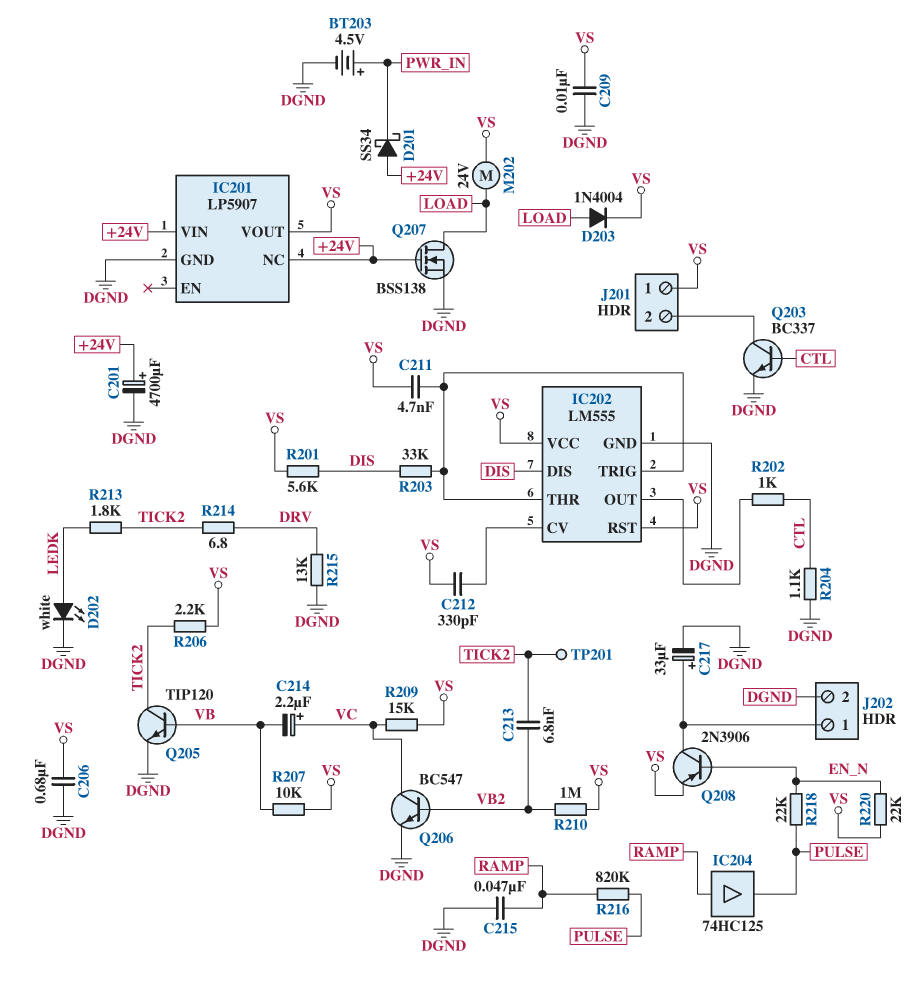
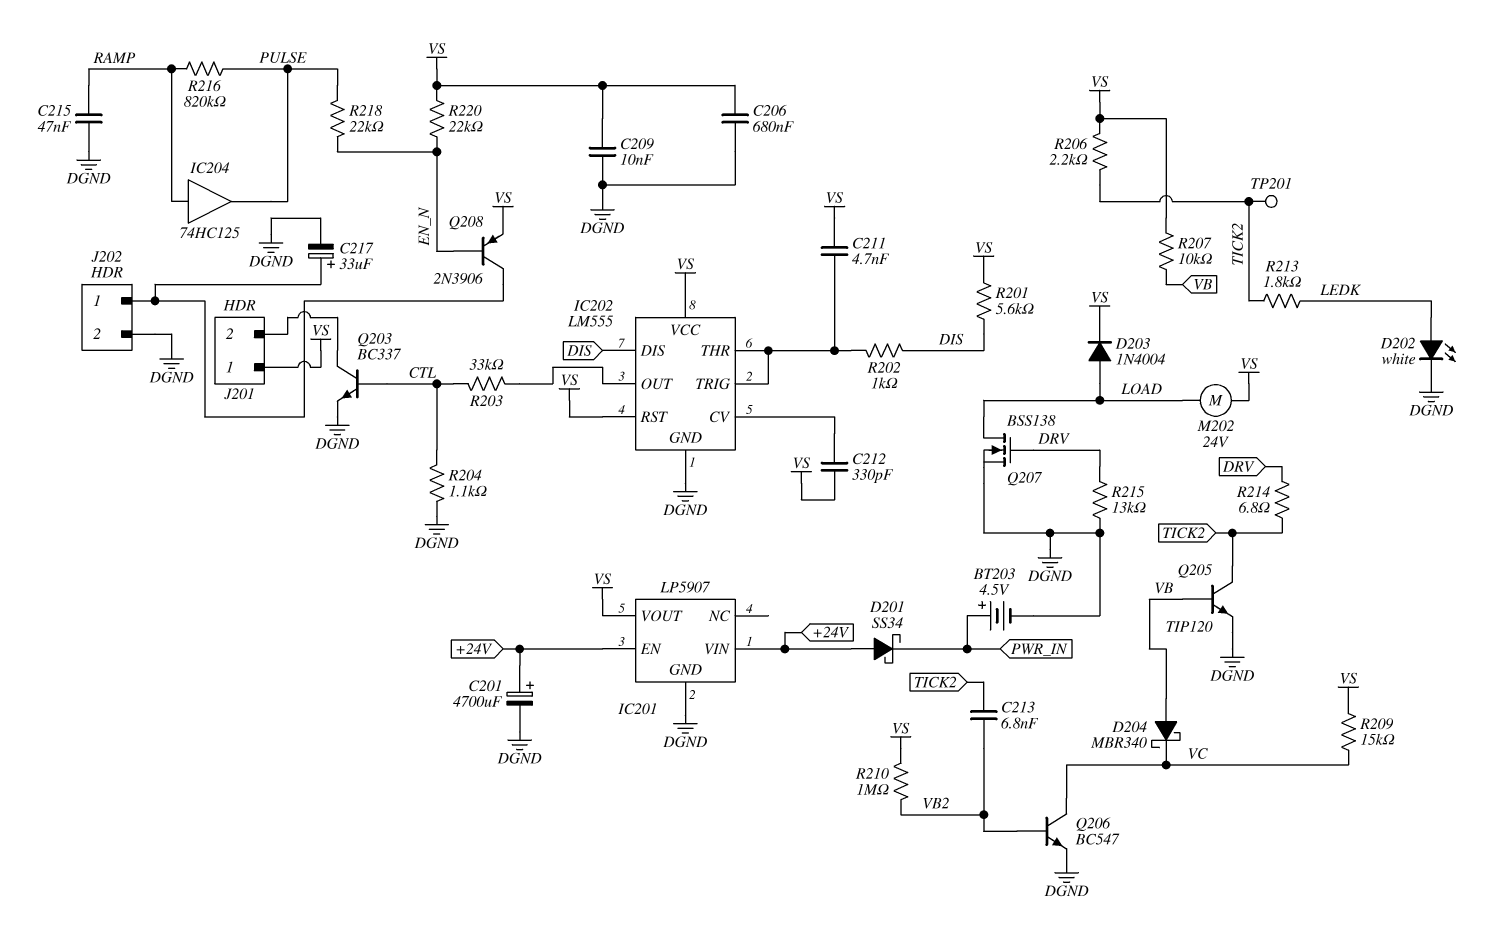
C214: 2.2uF (plus VC, minus VB) -> none
D204: none -> schottky MBR340 (A VB, K VC)
IC201 pin EN: none -> +24V
IC201 pin NC: +24V -> none
Q207: NMOS BSS138 (G +24V, D LOAD, S DGND) -> NMOS BSS138 (G DRV, D LOAD, S DGND)
R202: 1k (CTL, IC202/OUT) -> 1k (DIS, IC202/THR)
R203: 33k (DIS, IC202/THR) -> 33k (CTL, IC202/OUT)

